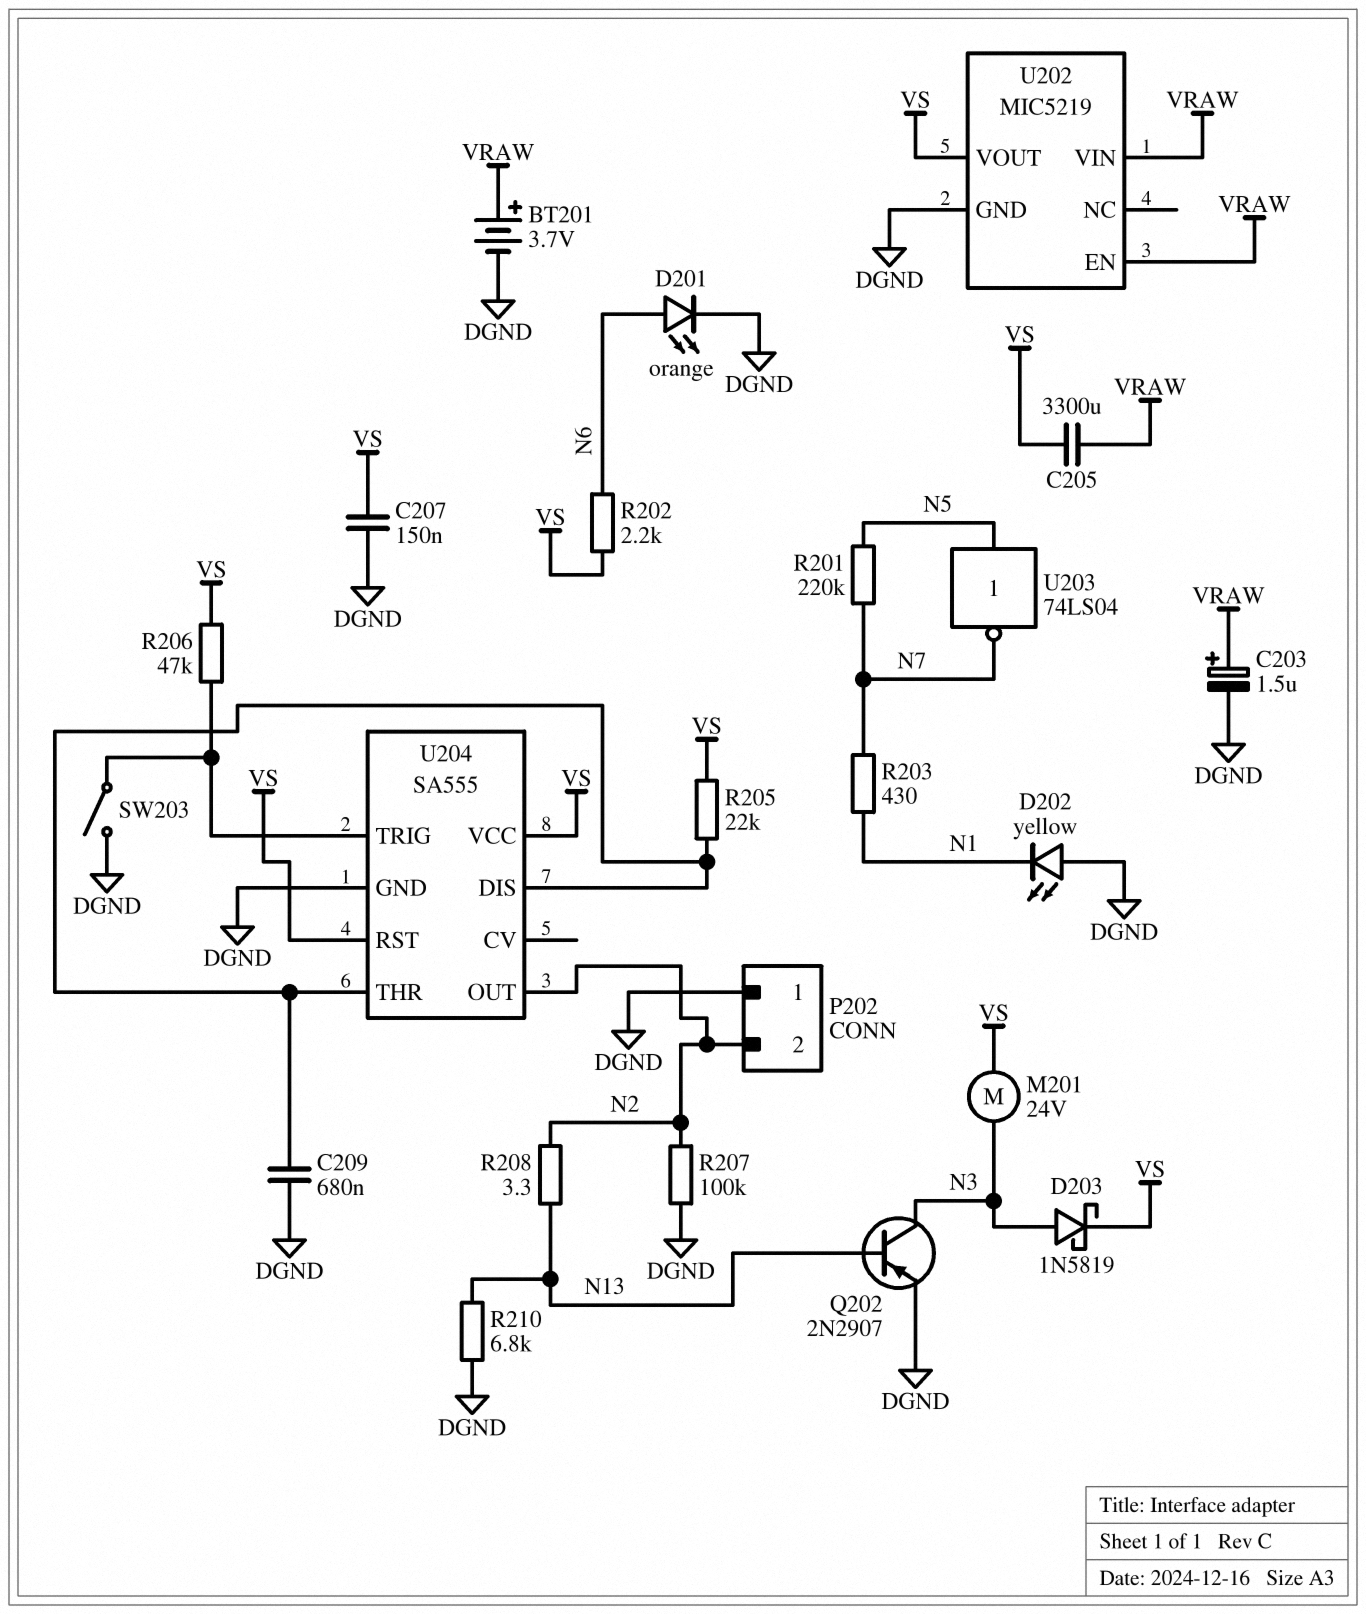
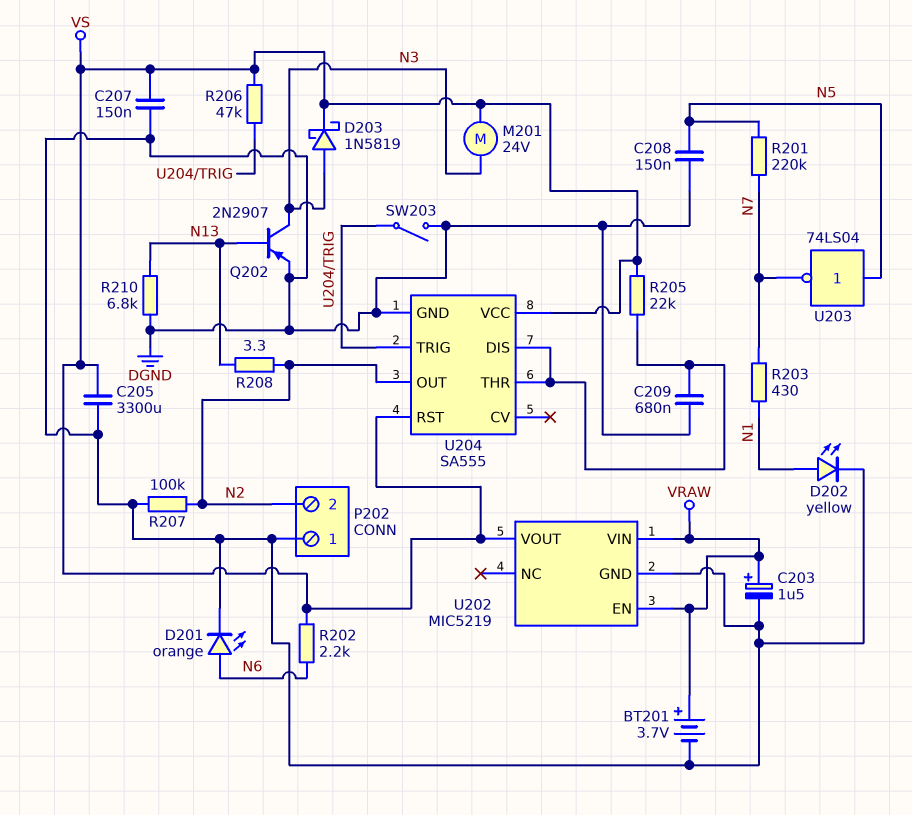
C205: 3300uF (VRAW, VS) -> 3300uF (DGND, VS)
C208: none -> 150nF (DGND, N5)
D202: LED yellow (A DGND, K N1) -> LED yellow (A N1, K DGND)

